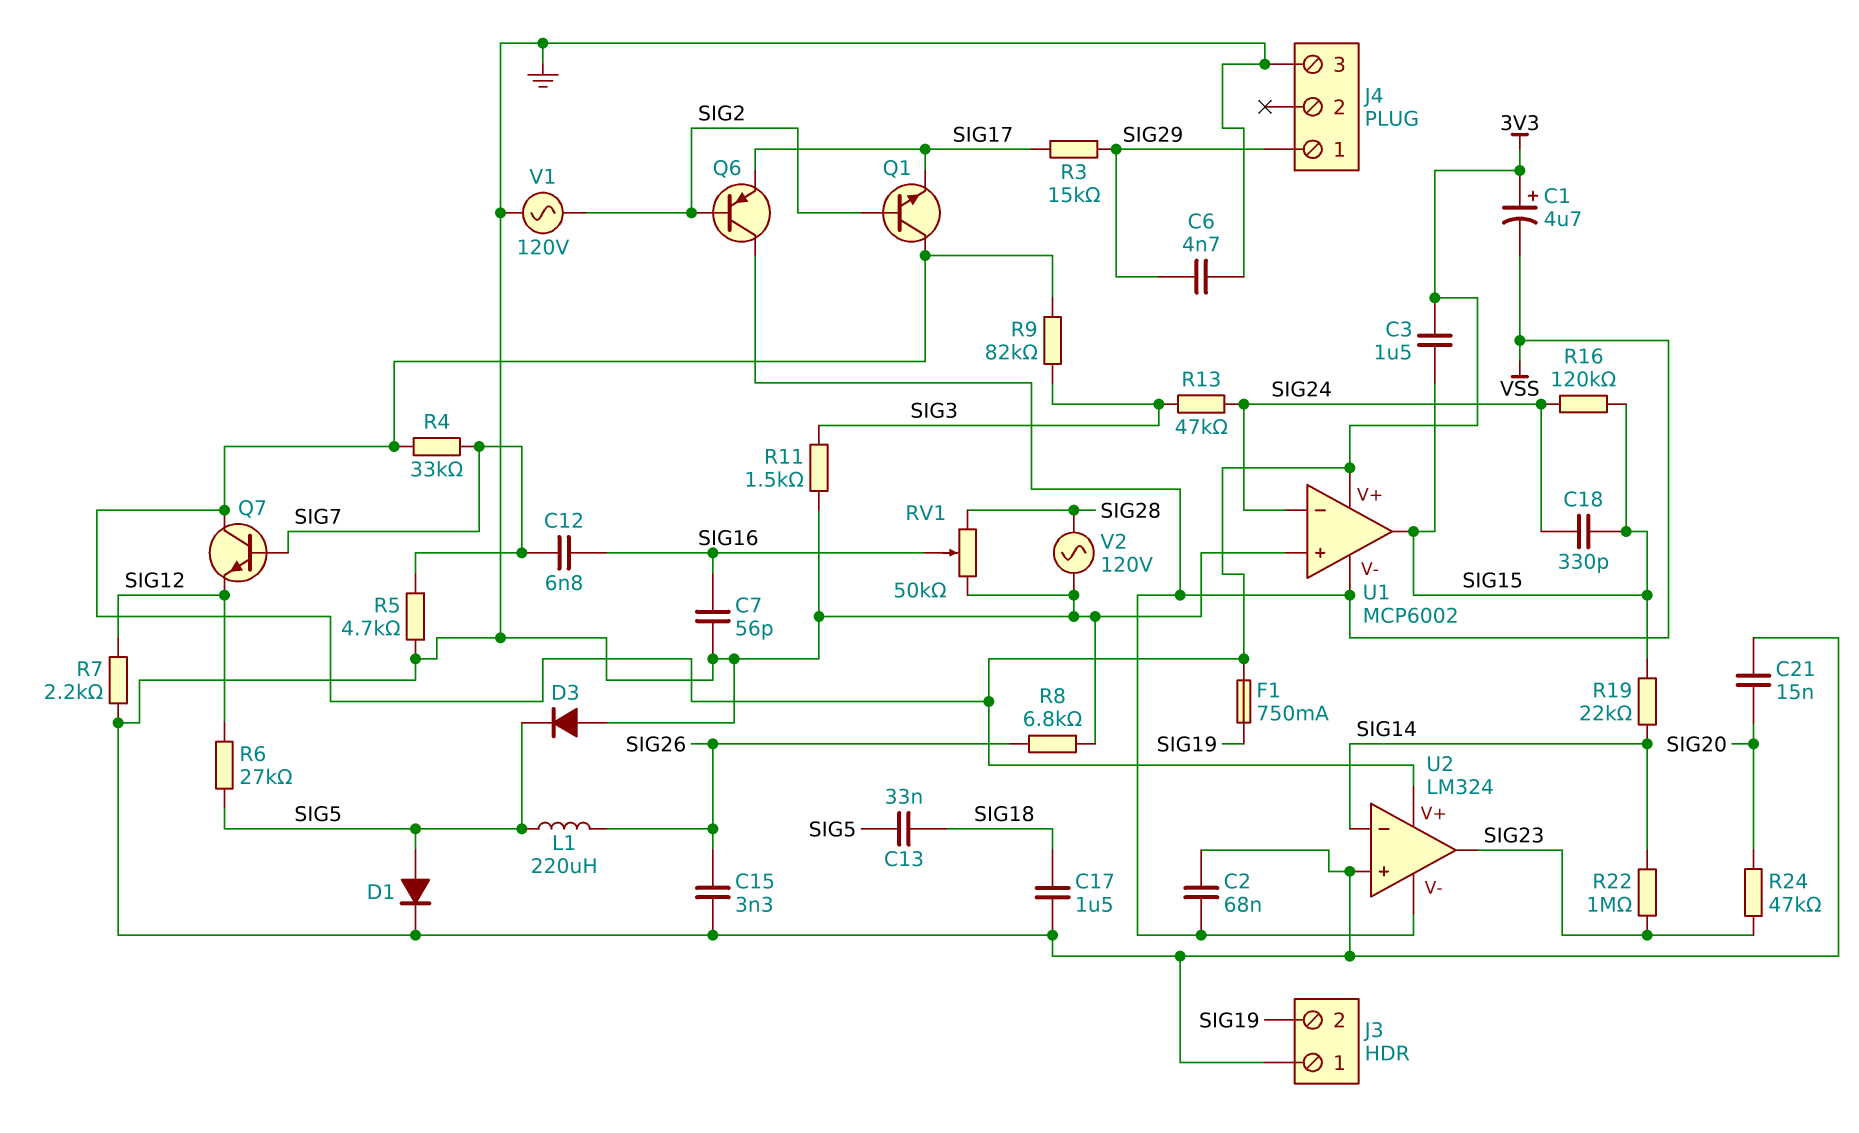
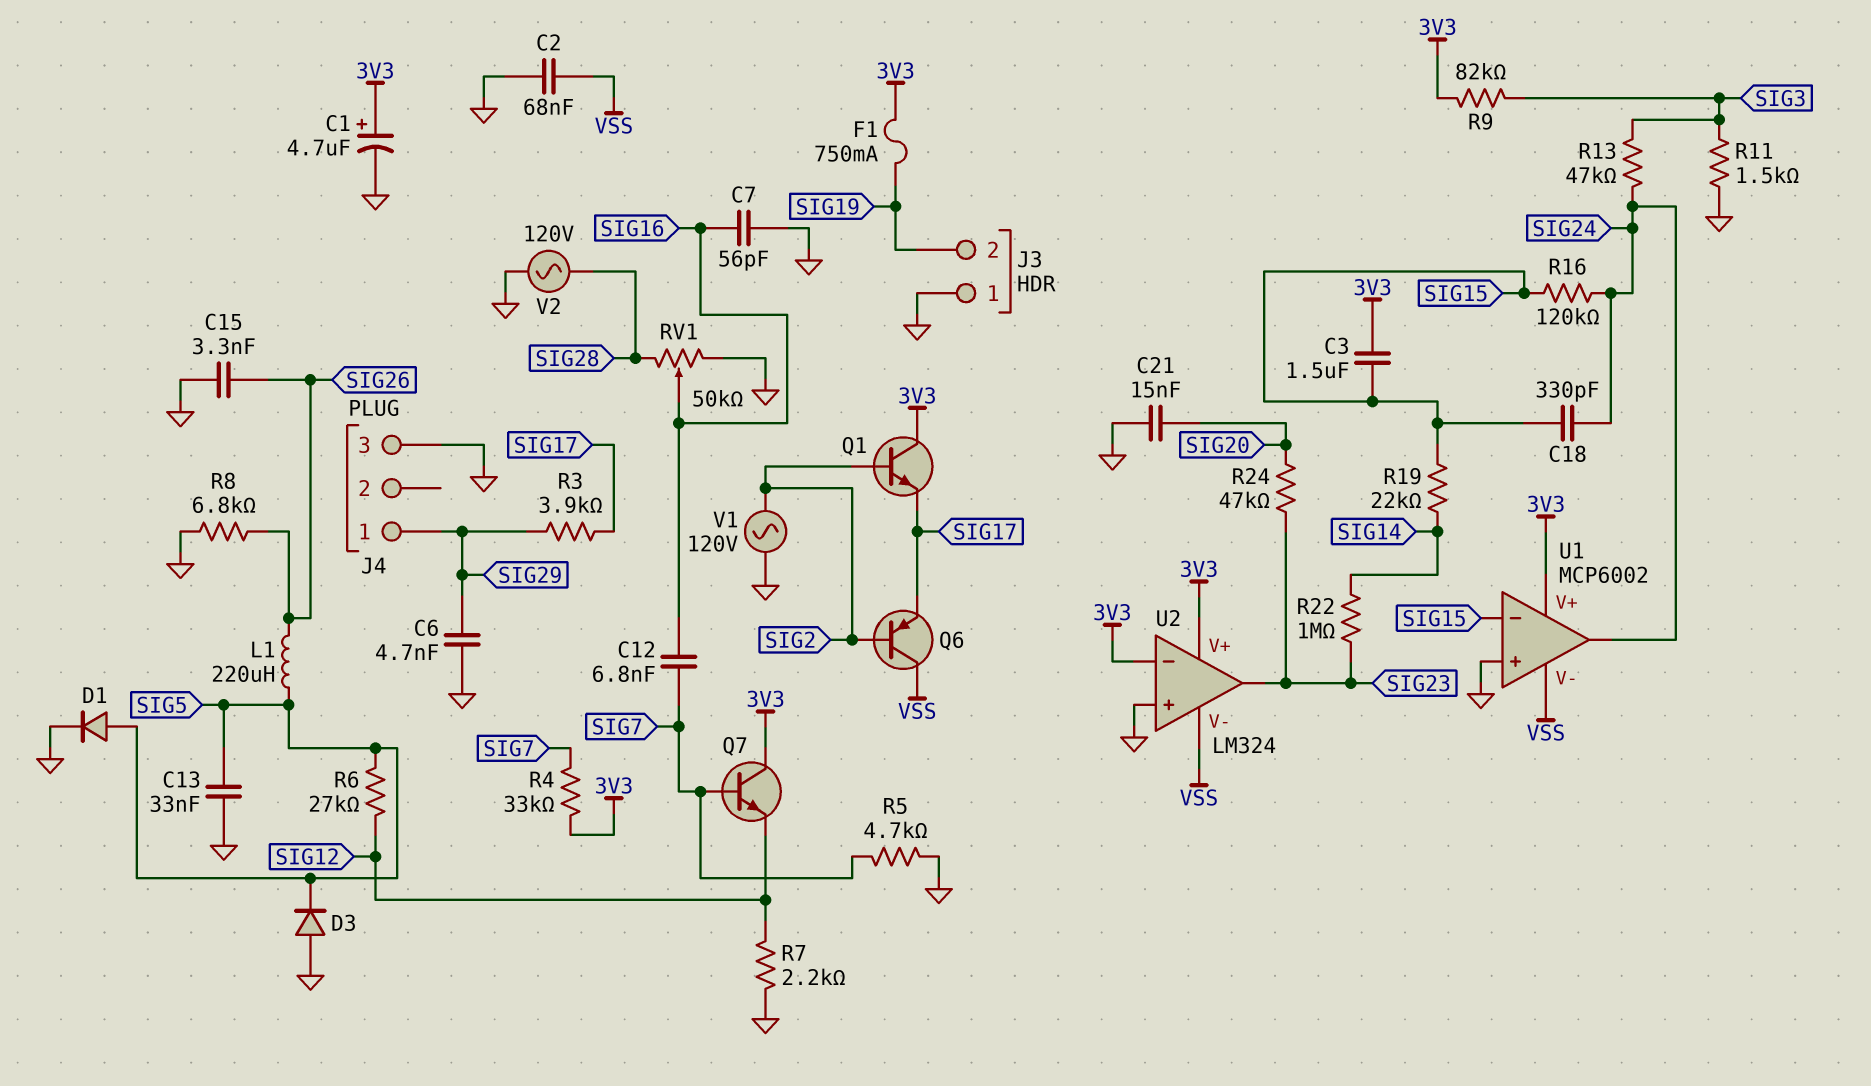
C1: 4.7uF (plus 3V3, minus VSS) -> 4.7uF (plus 3V3, minus GND)
C13: 33nF (SIG5, SIG18) -> 33nF (GND, SIG5)
C17: 1.5uF (GND, SIG18) -> none
R3: 15k (SIG17, SIG29) -> 3.9k (SIG17, SIG29)
U1 pin in-: SIG24 -> SIG15
U1 pin out: SIG15 -> SIG24
U2 pin in-: SIG14 -> 3V3

